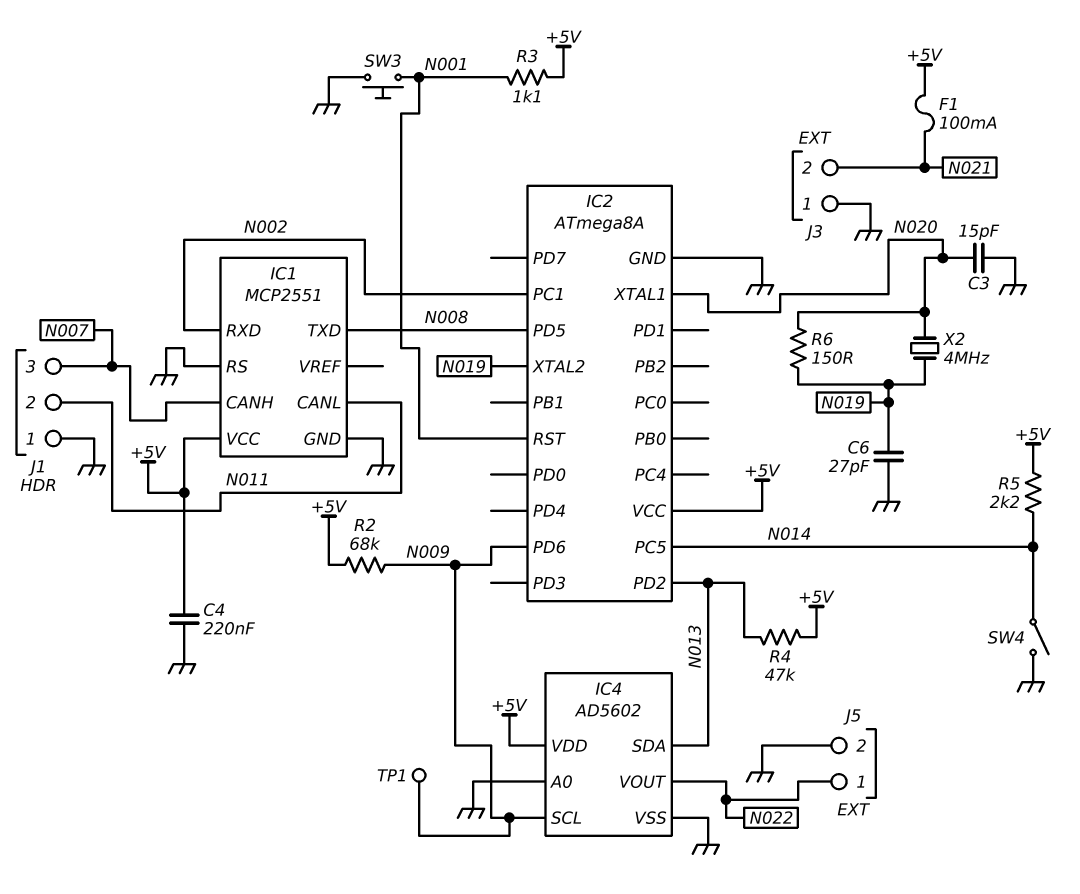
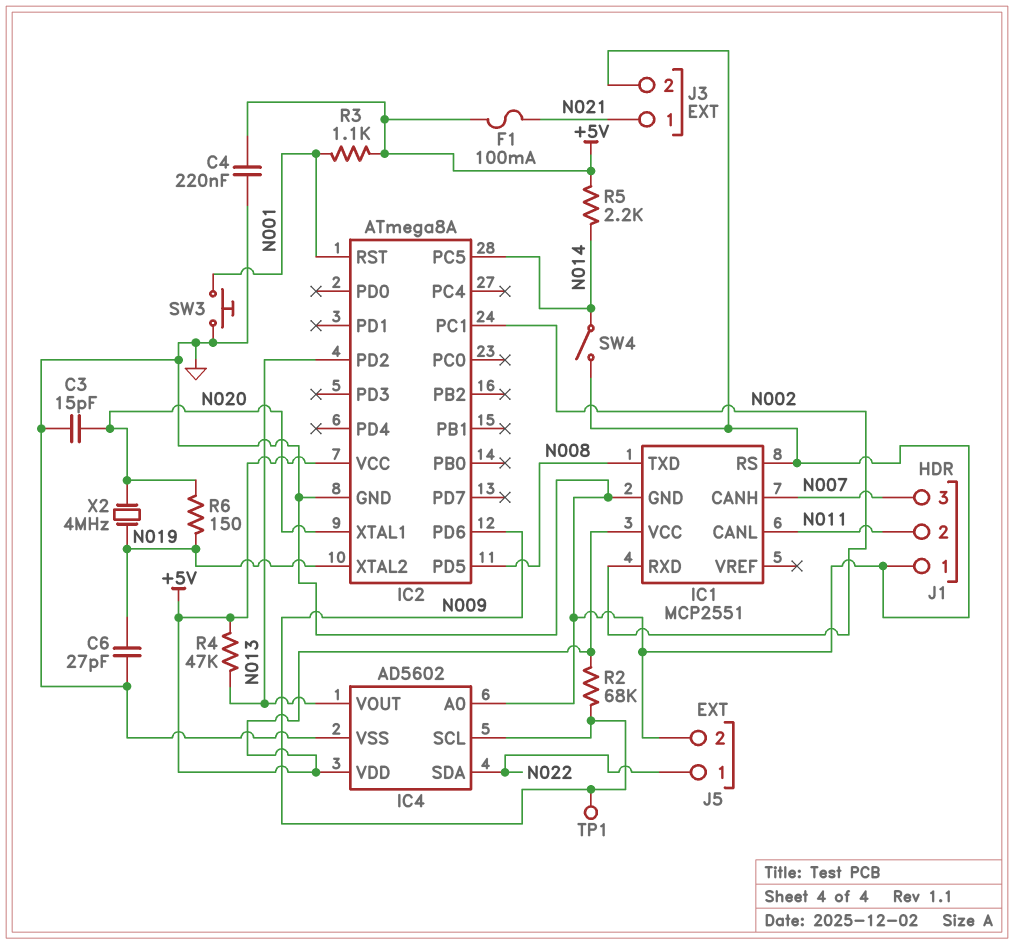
IC4 pin SDA: N013 -> N022
IC4 pin VOUT: N022 -> N013
J3 pin 1: GND -> N021
J3 pin 2: N021 -> GND

